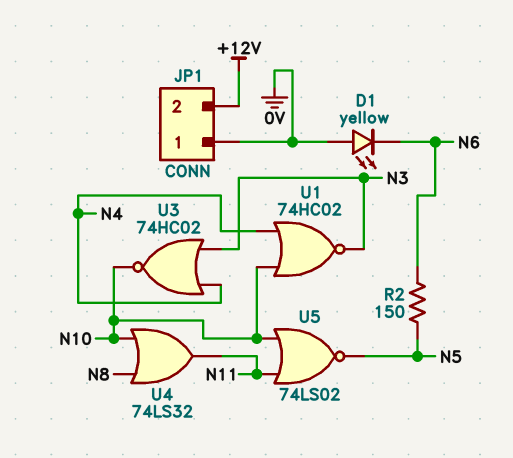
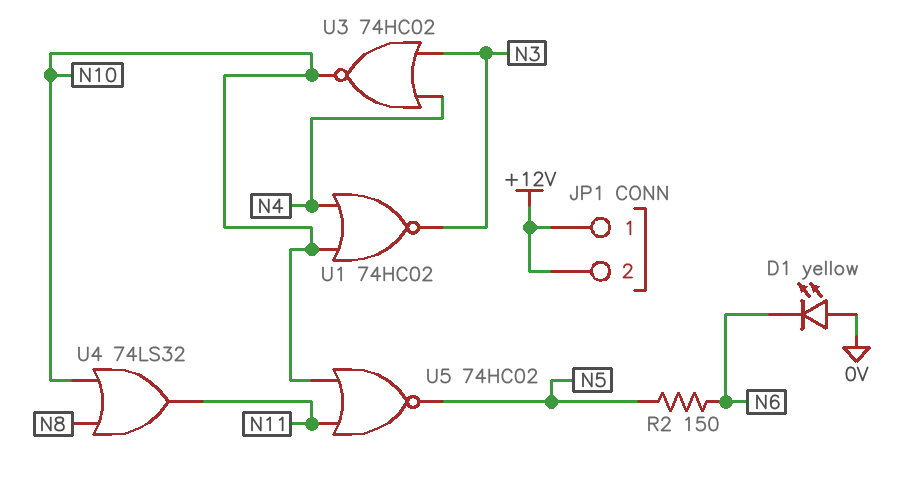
JP1 pin 1: 0V -> +12V
U5: NOR 74LS02 (in N10, in N11, out N5) -> NOR 74HC02 (in N10, in N11, out N5)

